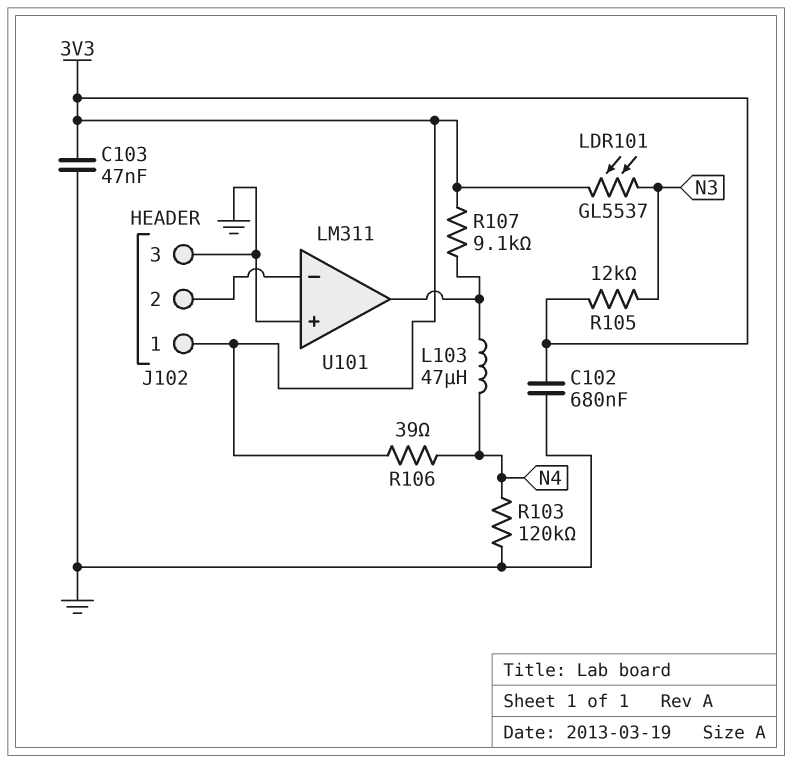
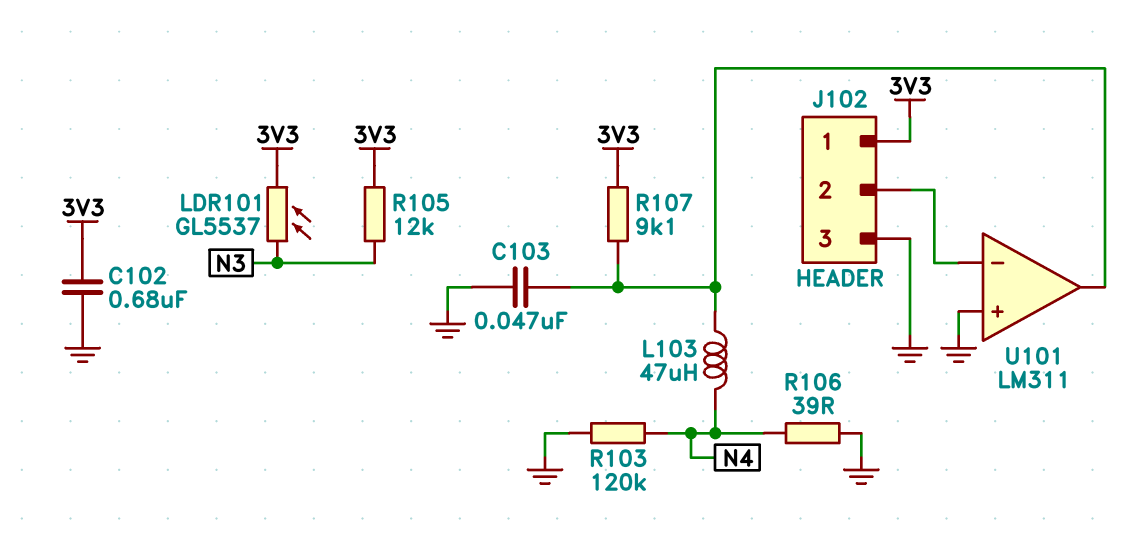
C103: 47nF (3V3, GND) -> 47nF (GND, U101/out)
R106: 39 (3V3, N4) -> 39 (GND, N4)

